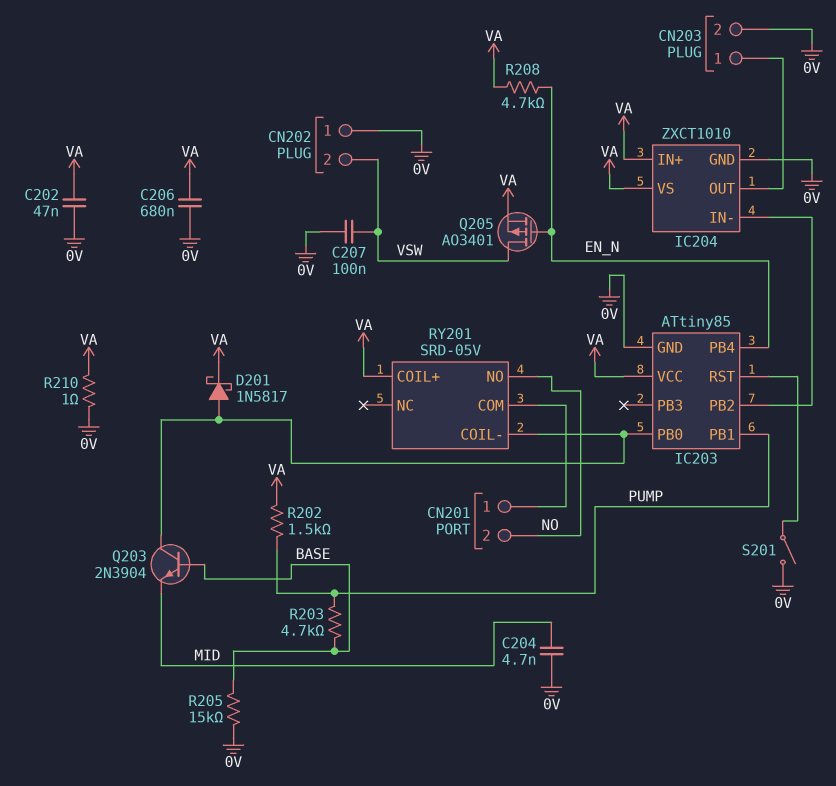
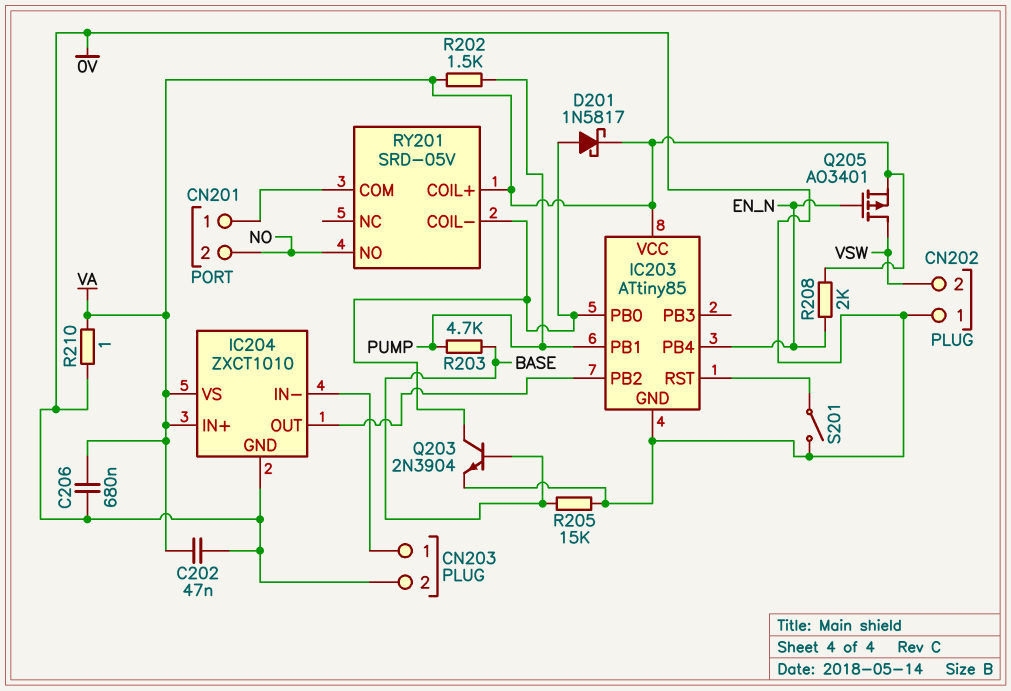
C204: 4.7nF (0V, MID) -> none
C207: 100nF (0V, VSW) -> none
IC204 pin IN-: IC203/PB2 -> CN203/1
IC204 pin OUT: CN203/1 -> IC203/PB2
Q203: NPN 2N3904 (B BASE, C IC203/PB0, E MID) -> NPN 2N3904 (B BASE, C IC203/PB0, E 0V)
R208: 4.7k (EN_N, VA) -> 2k (EN_N, VA)

